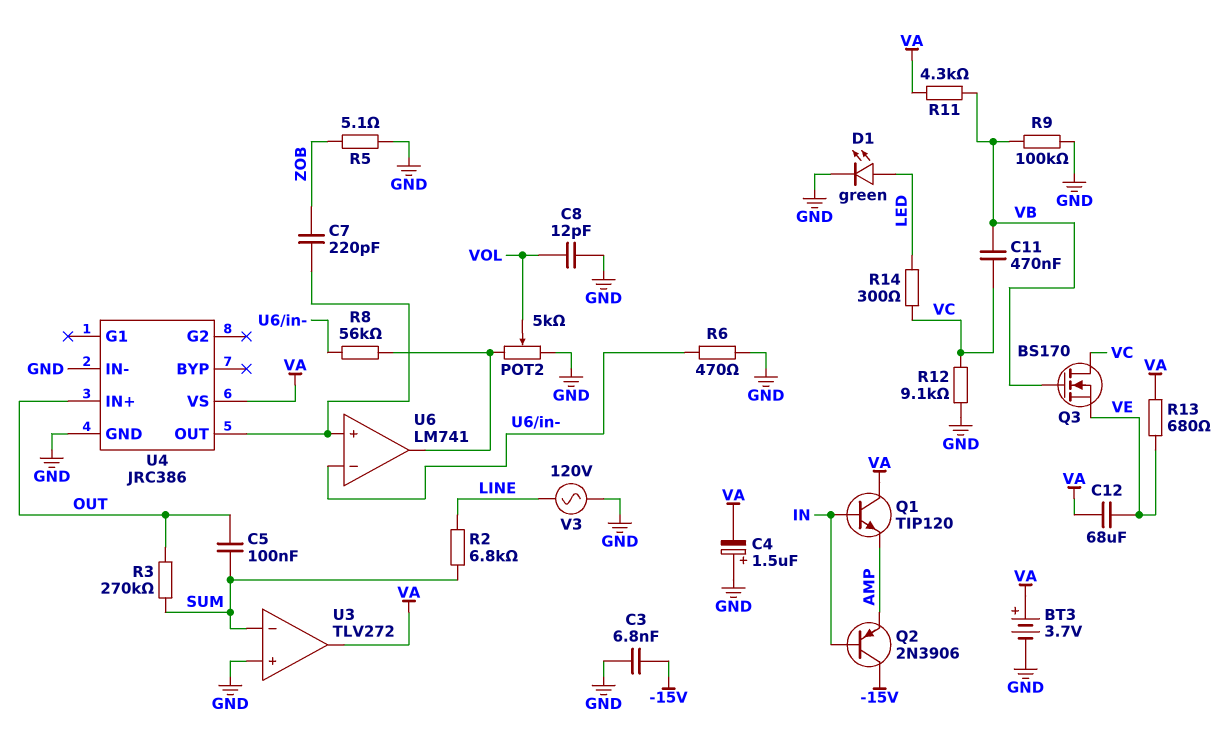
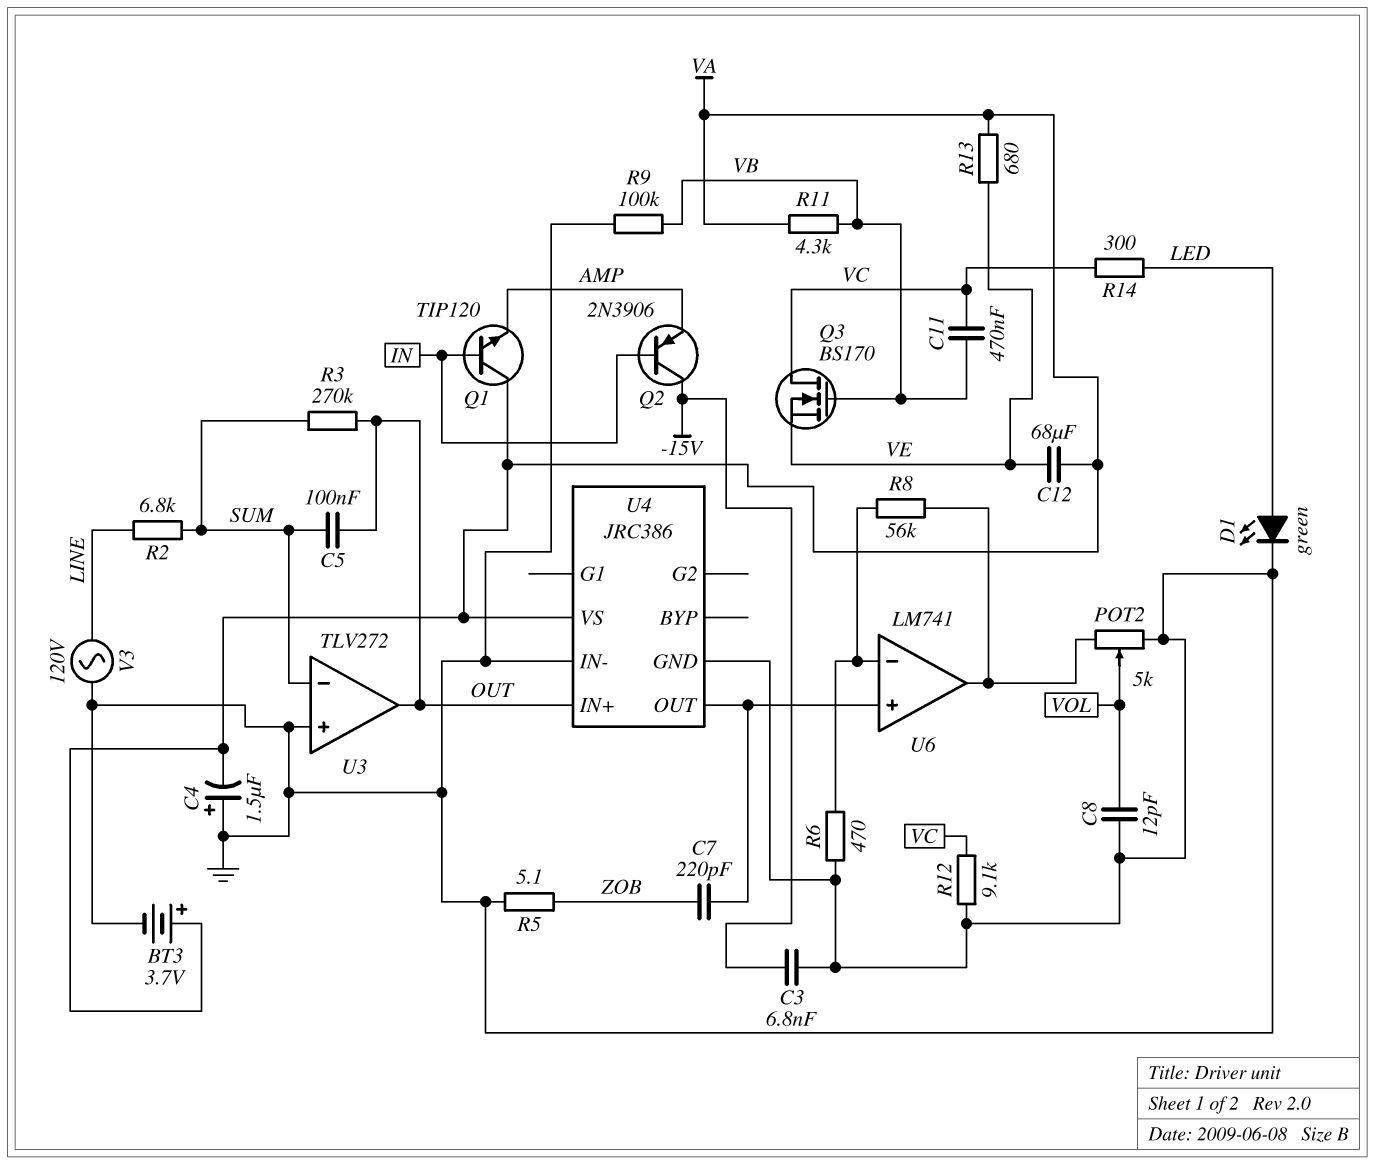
U3 pin out: VA -> OUT

